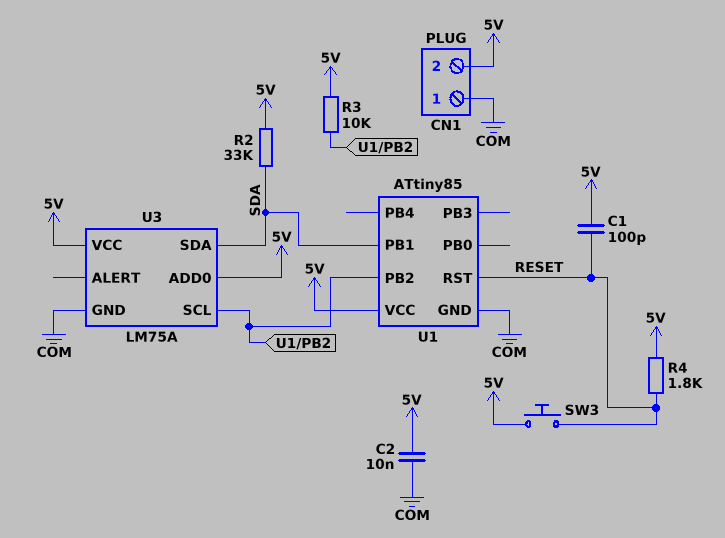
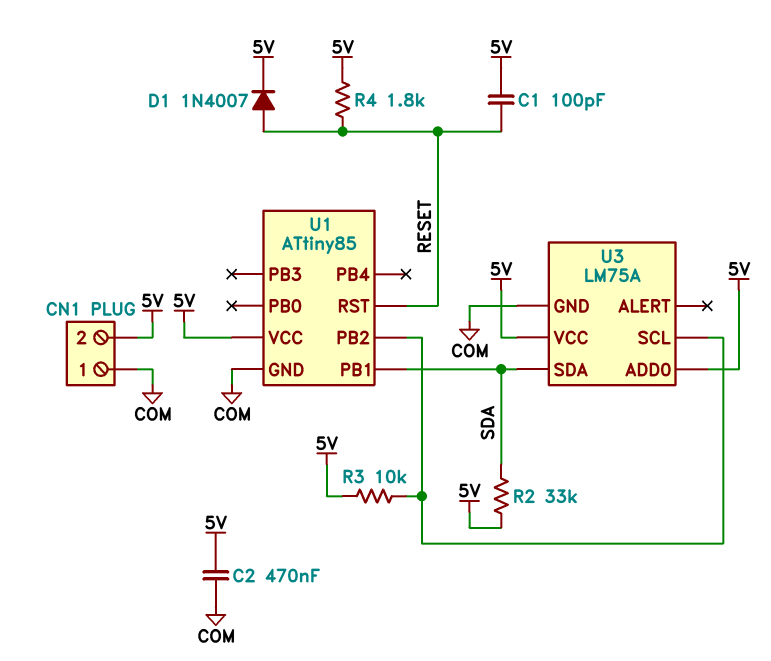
C2: 10nF (5V, COM) -> 470nF (5V, COM)
D1: none -> diode 1N4007 (A RESET, K 5V)
SW3: button (5V, RESET) -> none

